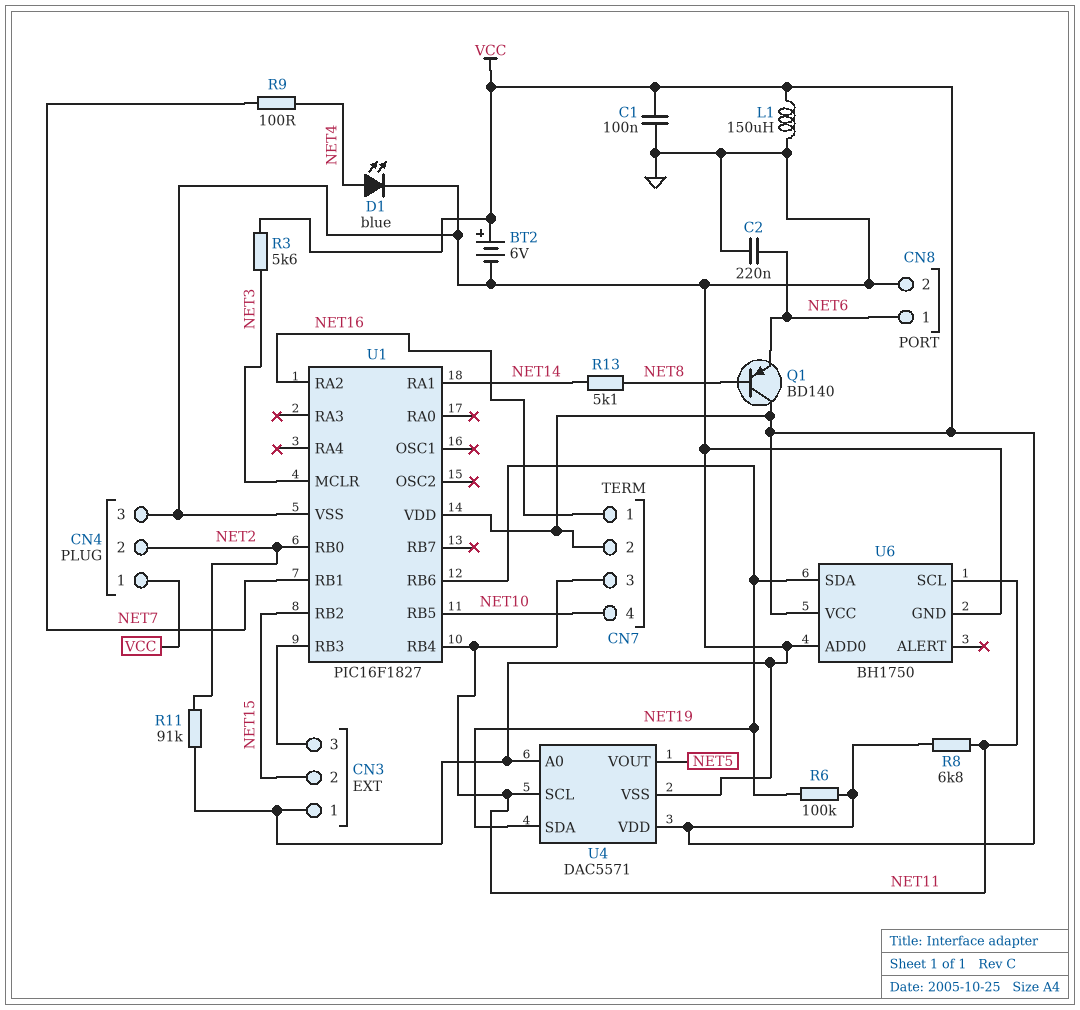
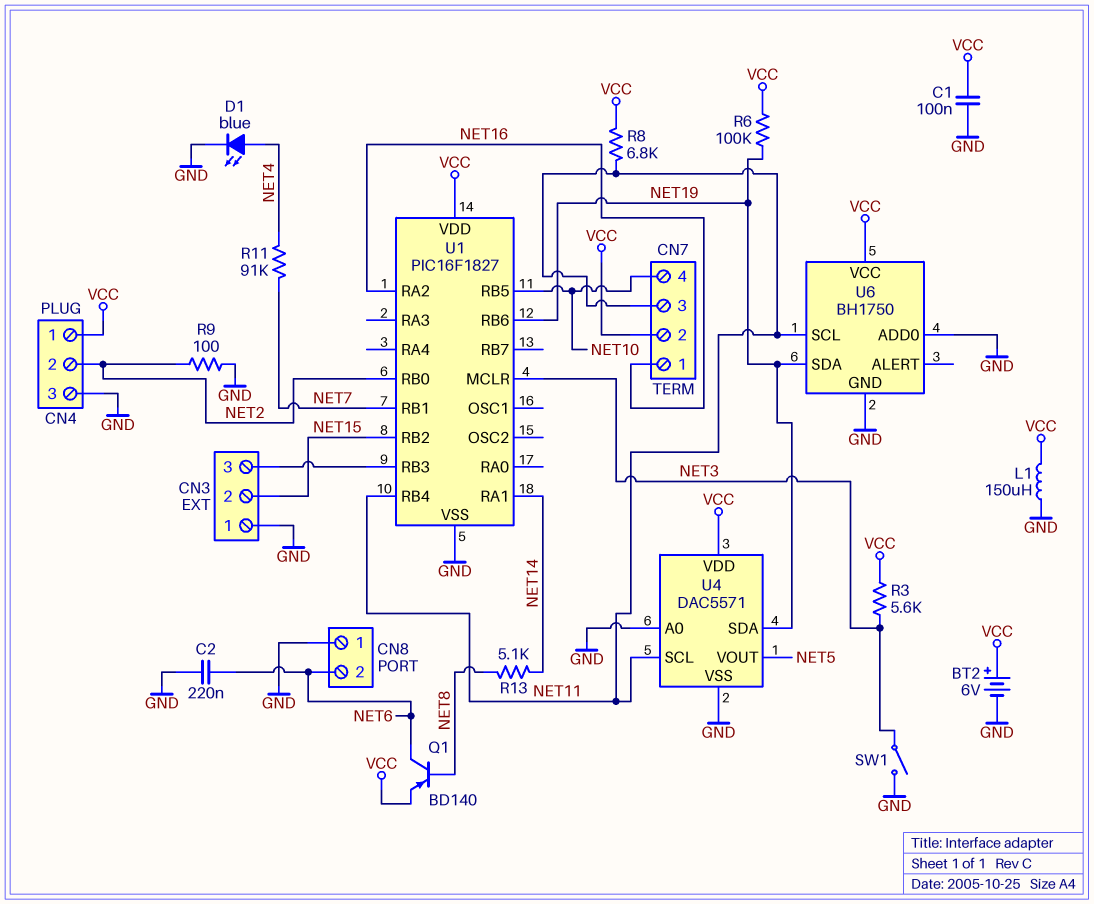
CN8 pin 1: NET6 -> GND
CN8 pin 2: GND -> NET6
Q1: PNP BD140 (B NET8, C VCC, E NET6) -> PNP BD140 (B NET8, C NET6, E VCC)
R9: 100 (NET4, NET7) -> 100 (GND, NET2)
R11: 91k (GND, NET2) -> 91k (NET4, NET7)
SW1: none -> switch (GND, NET3)

